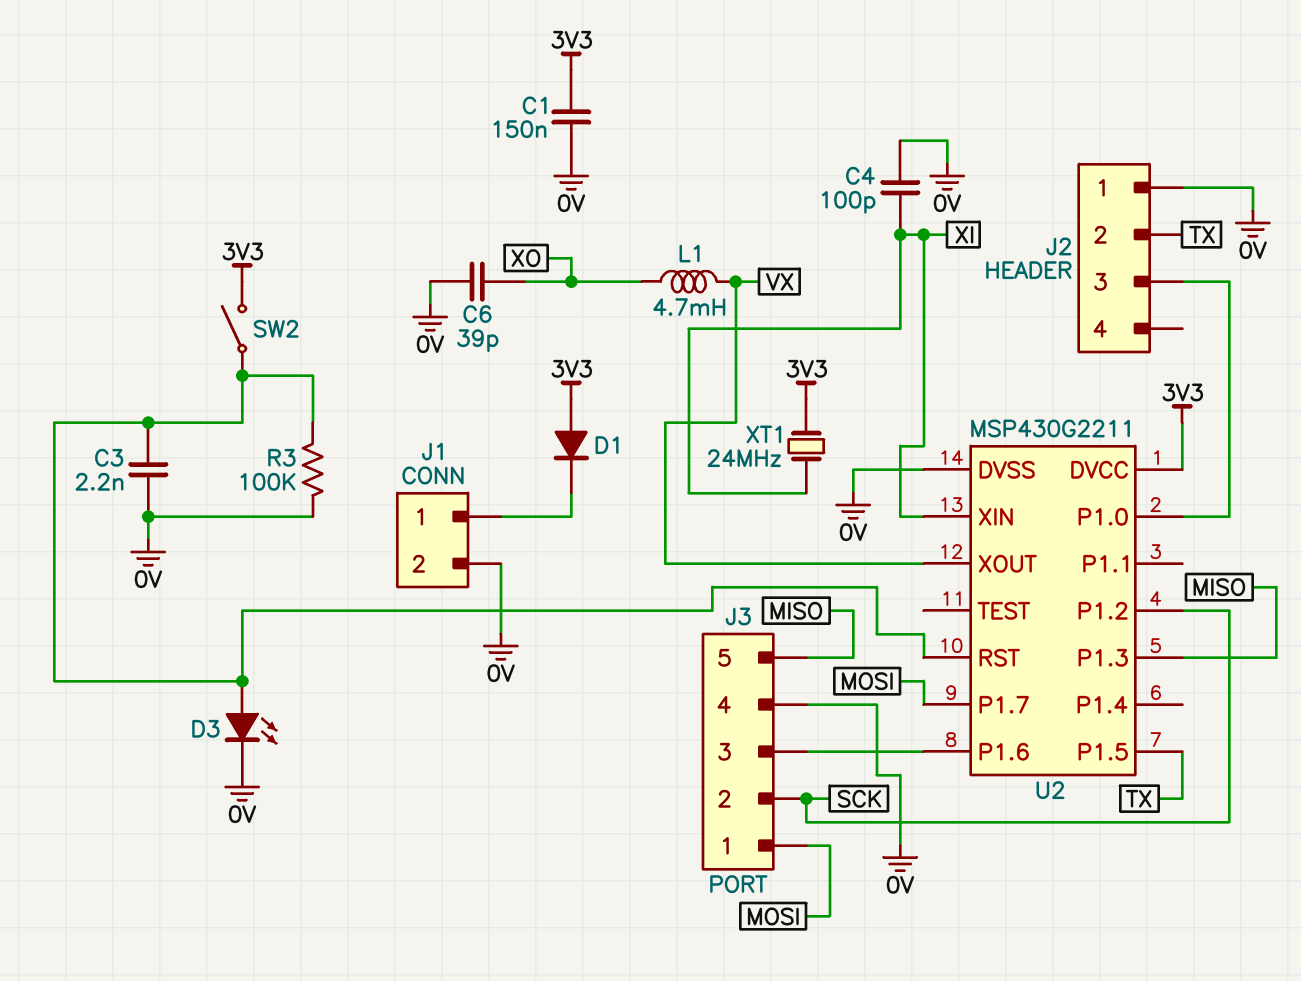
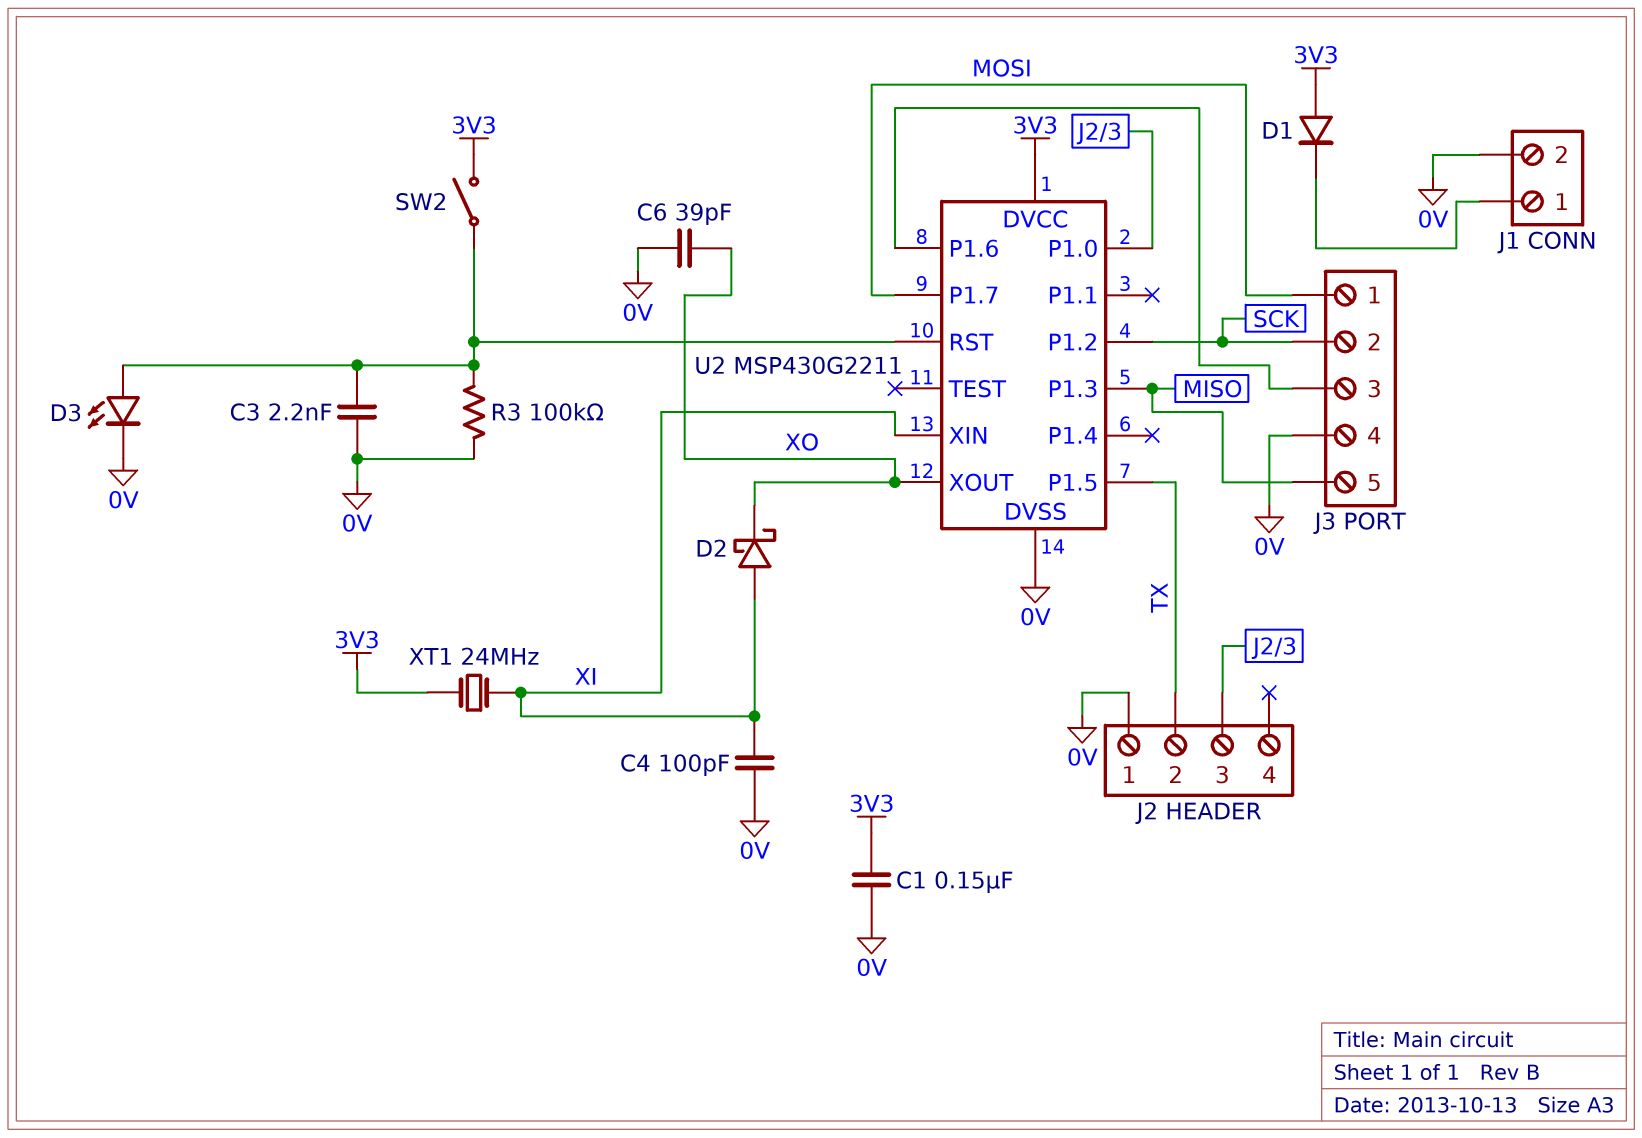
D2: none -> schottky (A XI, K XO)
L1: 4.7mH (VX, XO) -> none
U2 pin XOUT: VX -> XO

